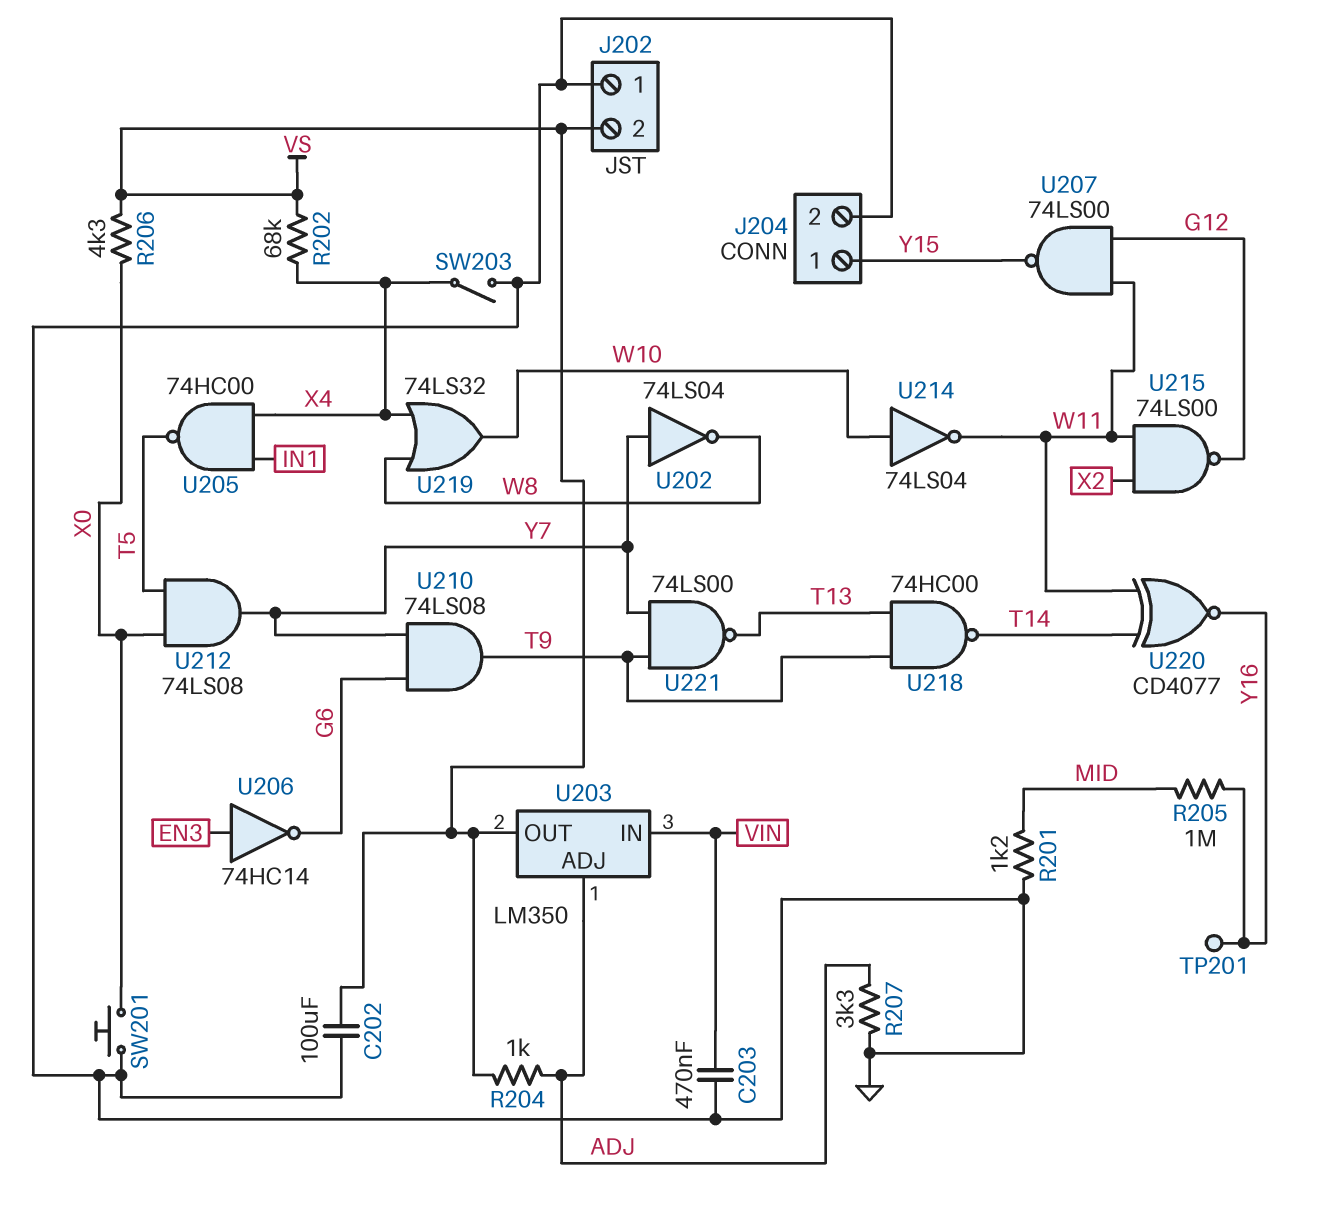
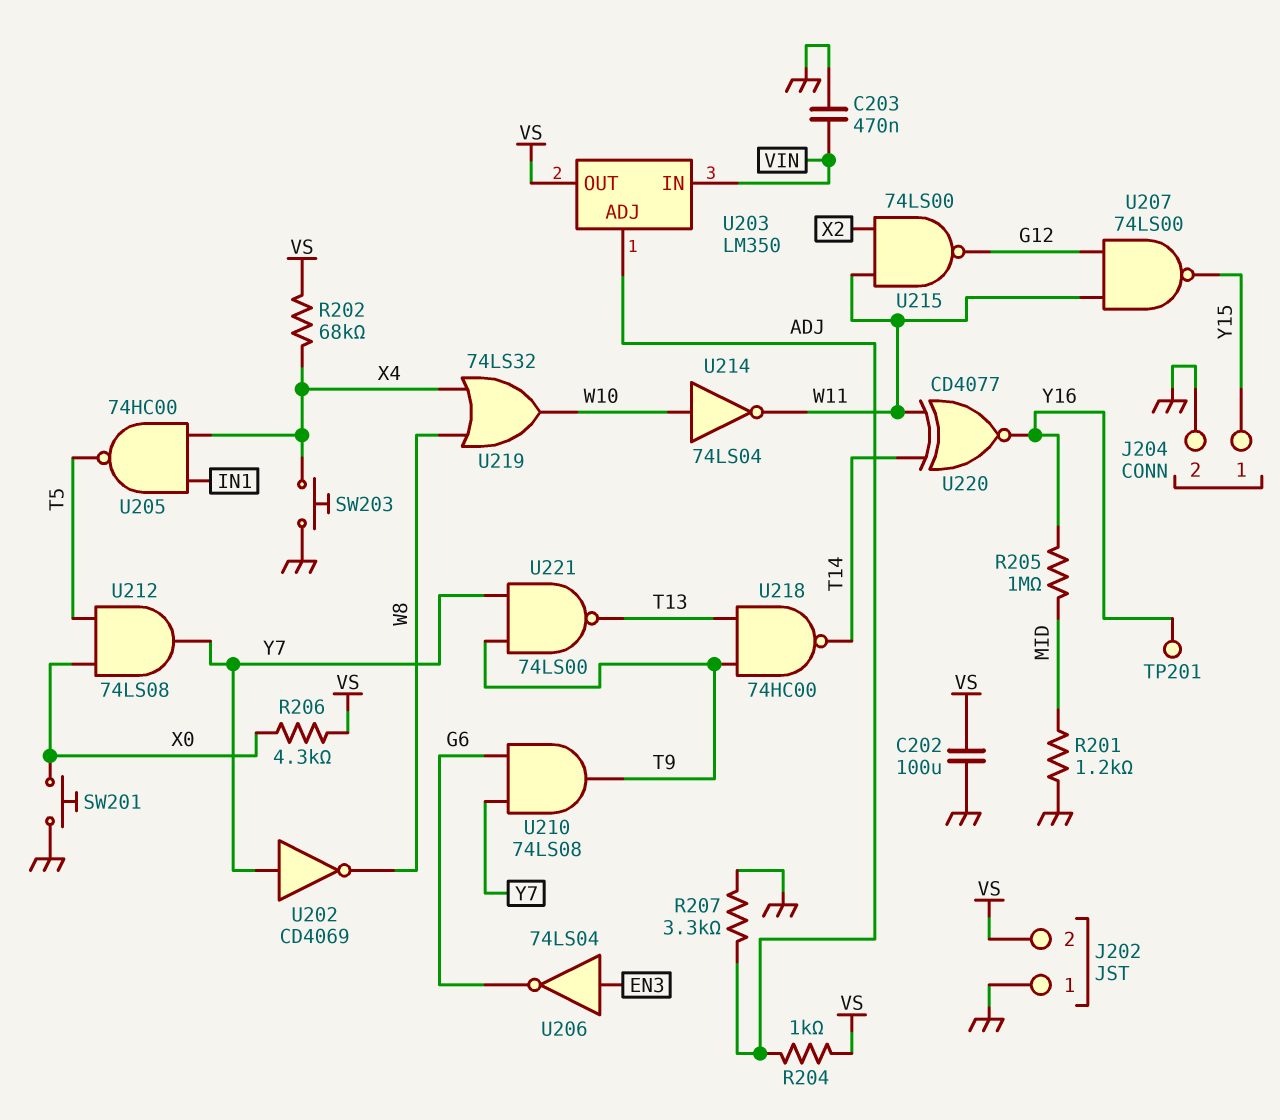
SW203: switch (GND, X4) -> button (GND, X4)
U202: NOT 74LS04 (in Y7, out W8) -> NOT CD4069 (in Y7, out W8)
U206: NOT 74HC14 (in EN3, out G6) -> NOT 74LS04 (in EN3, out G6)

